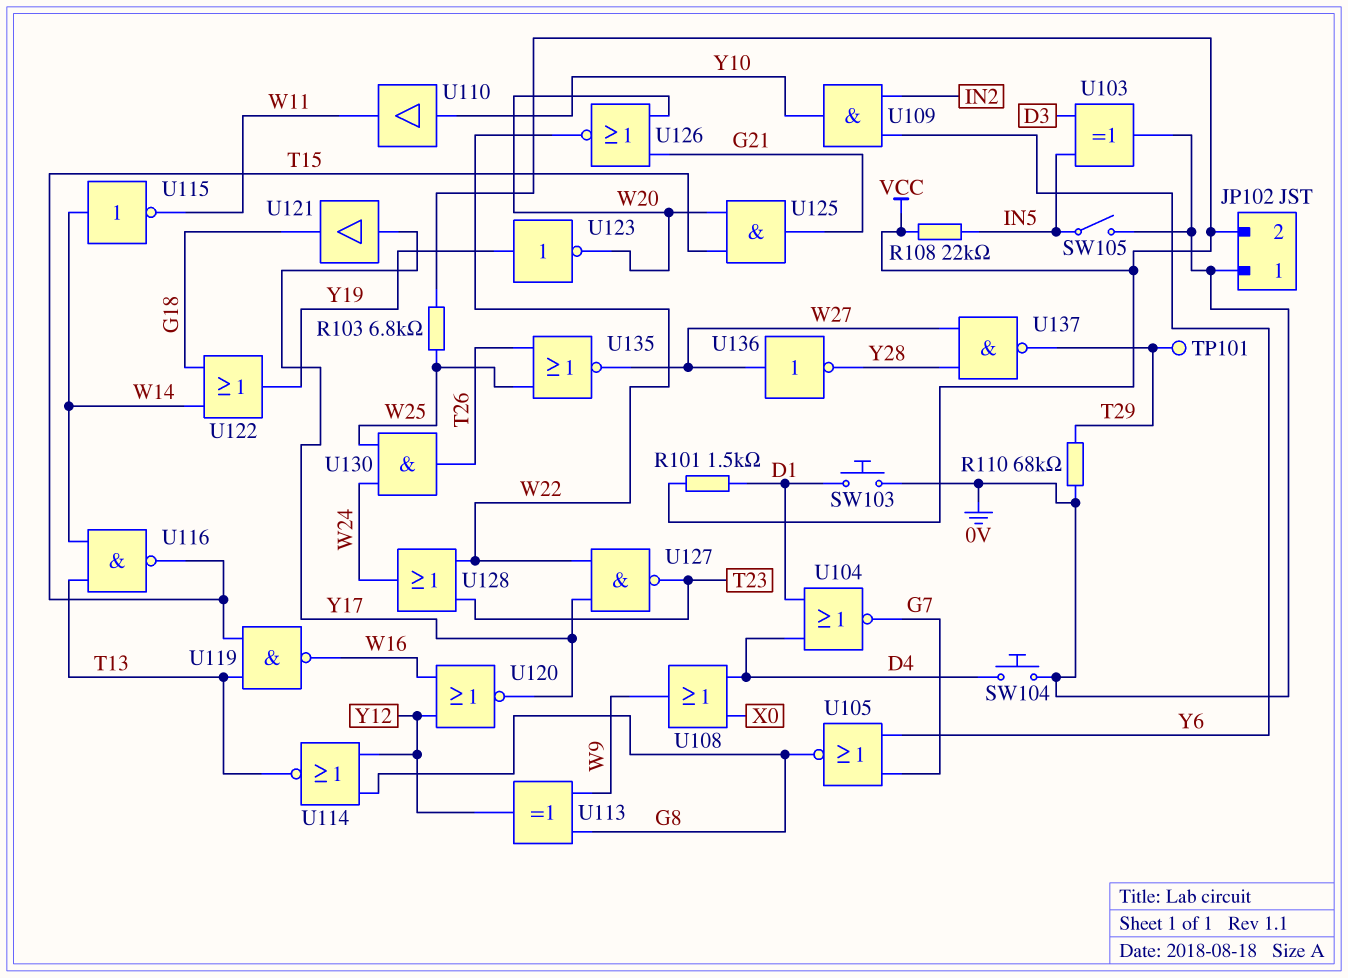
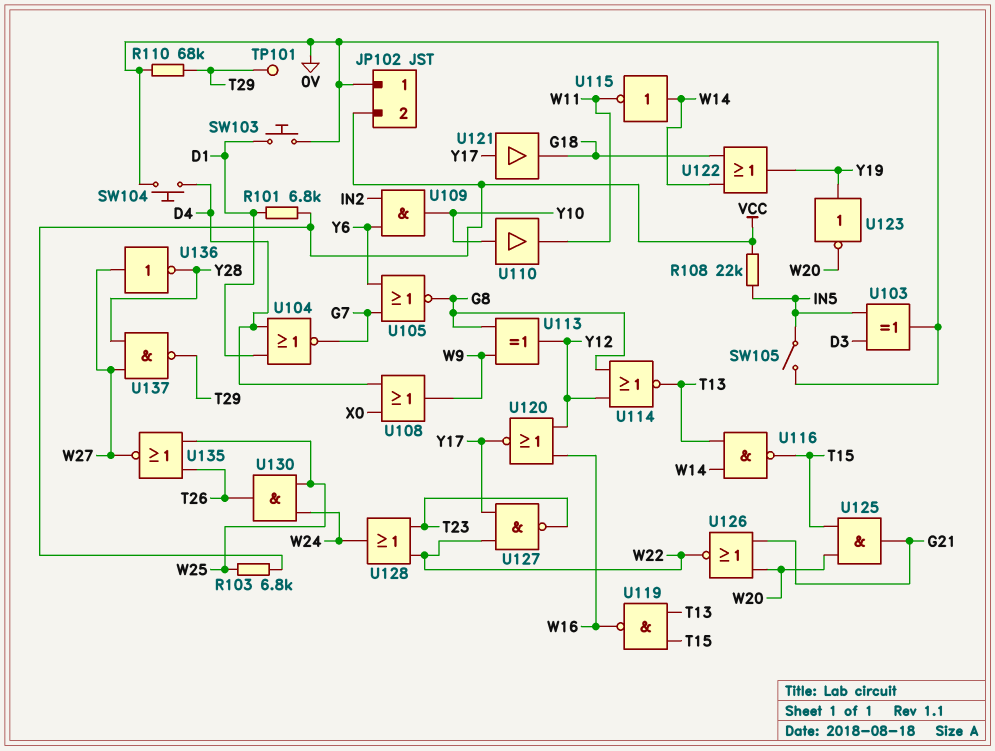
R101: 1.5k (D1, VCC) -> 6.8k (D1, VCC)

